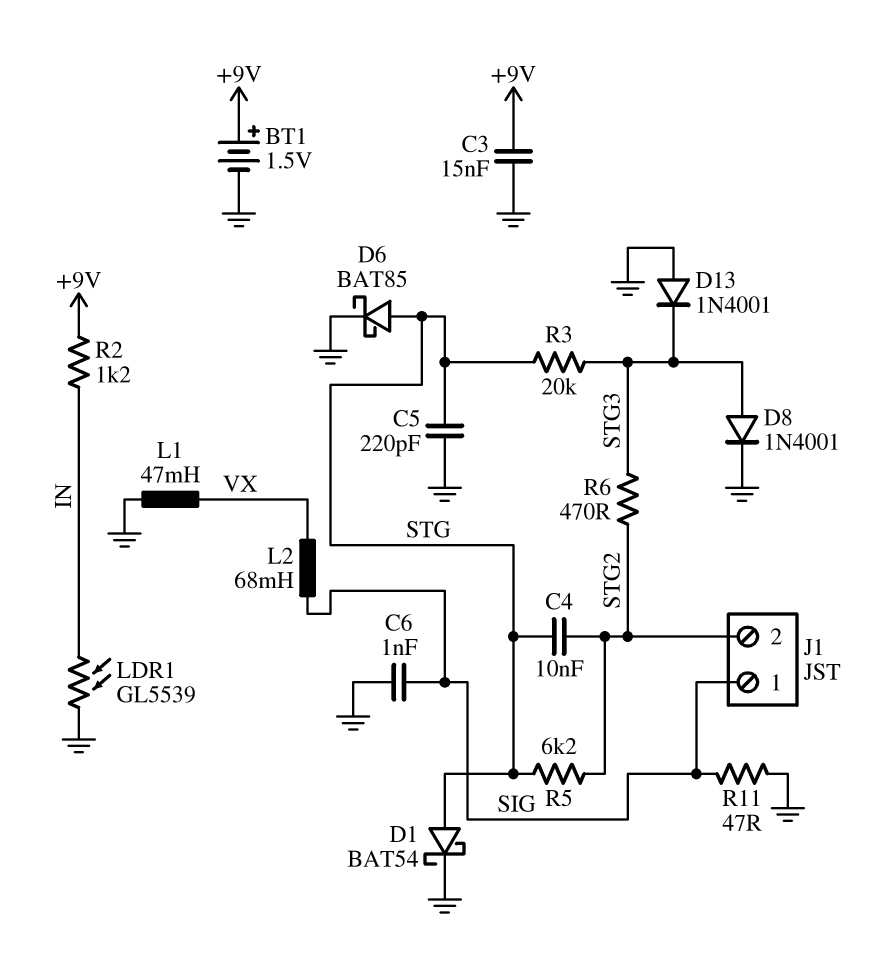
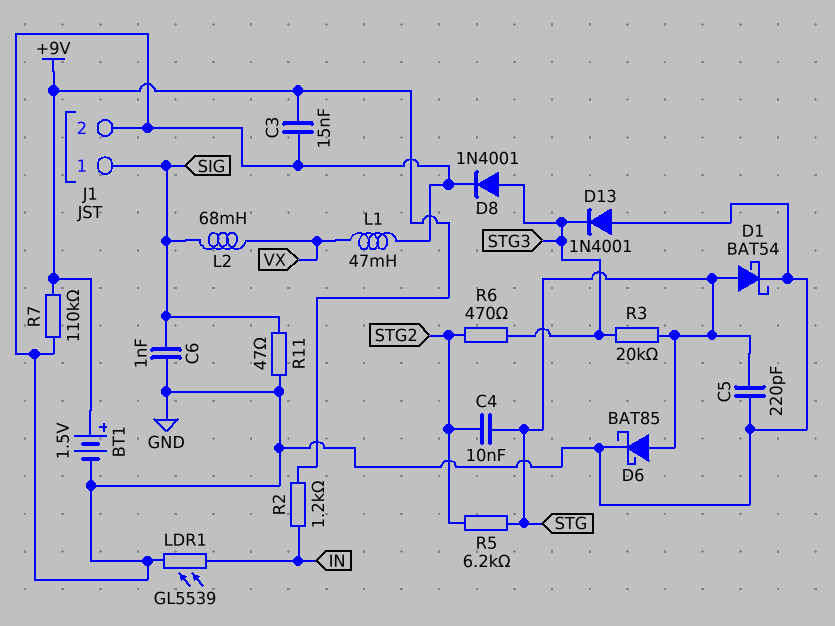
J1 pin 2: STG2 -> GND
R7: none -> 110k (+9V, GND)

